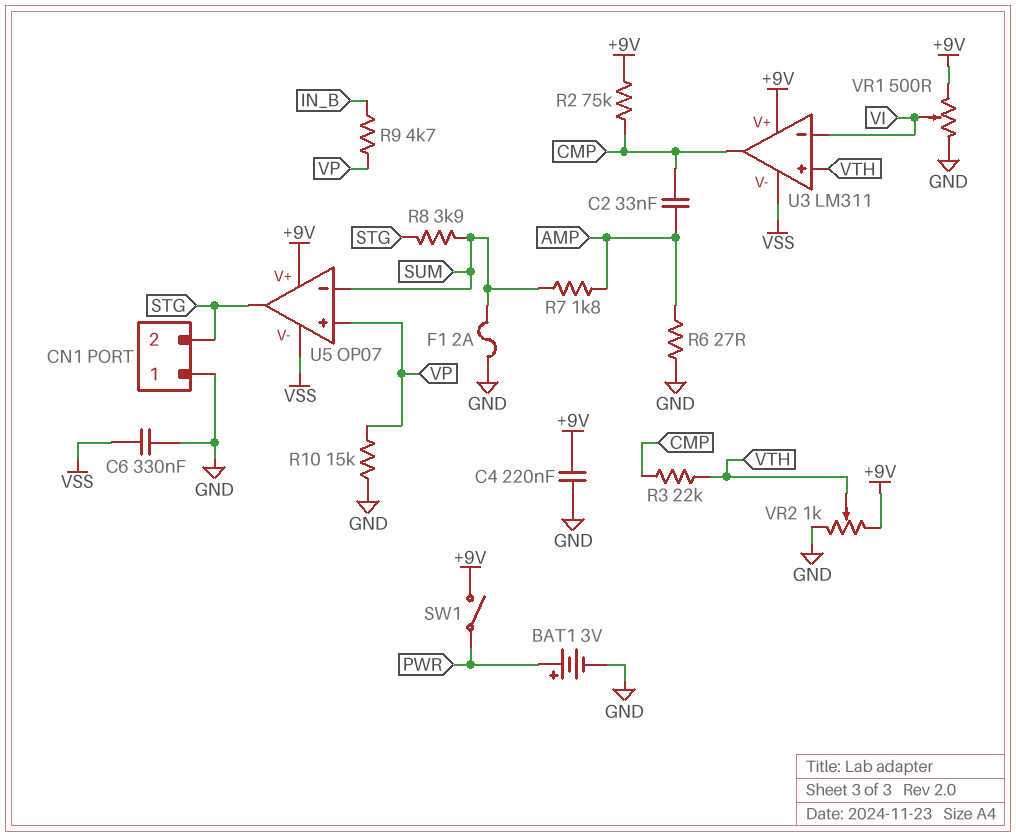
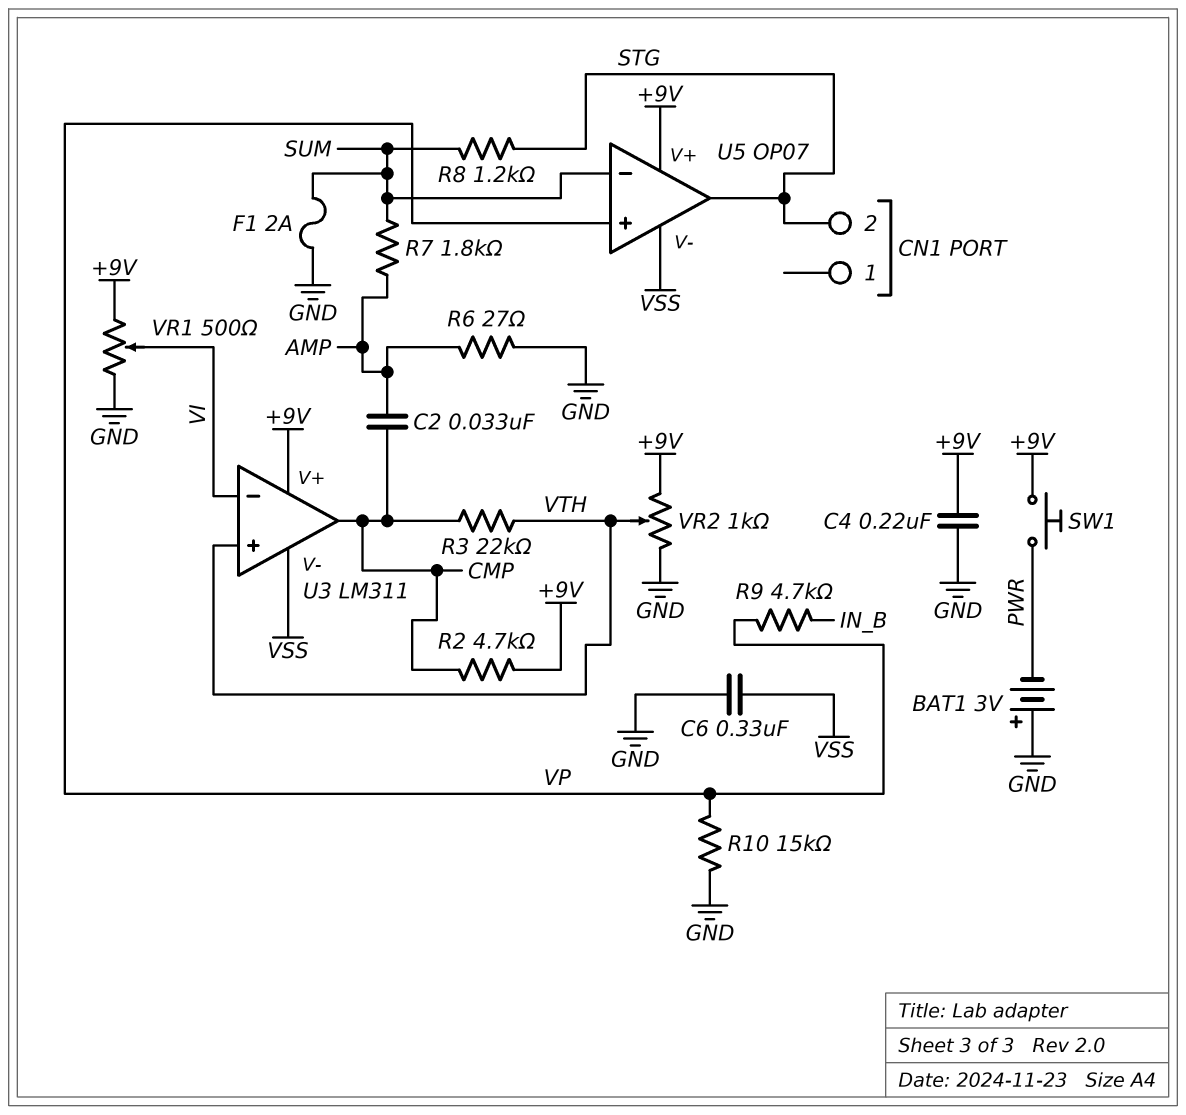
BAT1: 3V (plus PWR, minus GND) -> 3V (plus GND, minus PWR)
CN1 pin 1: GND -> none
R2: 75k (+9V, CMP) -> 4.7k (+9V, CMP)
R8: 3.9k (STG, SUM) -> 1.2k (STG, SUM)
SW1: switch (+9V, PWR) -> button (+9V, PWR)

